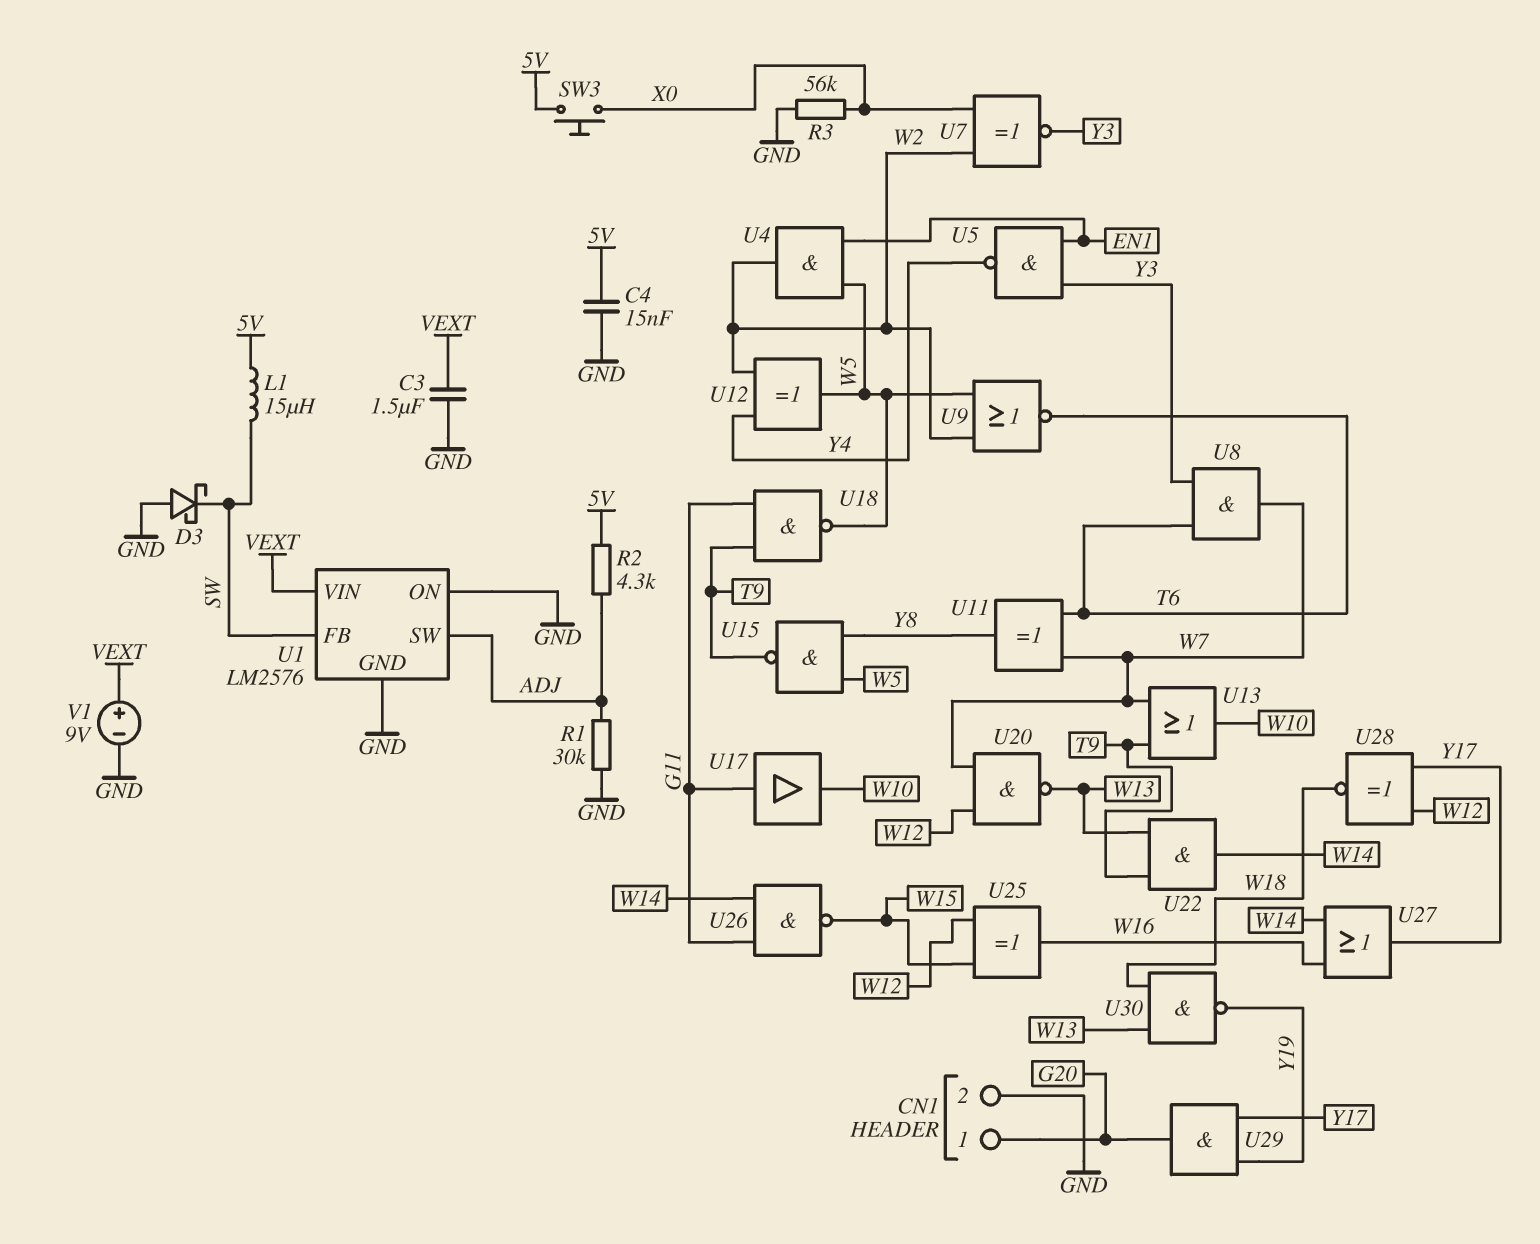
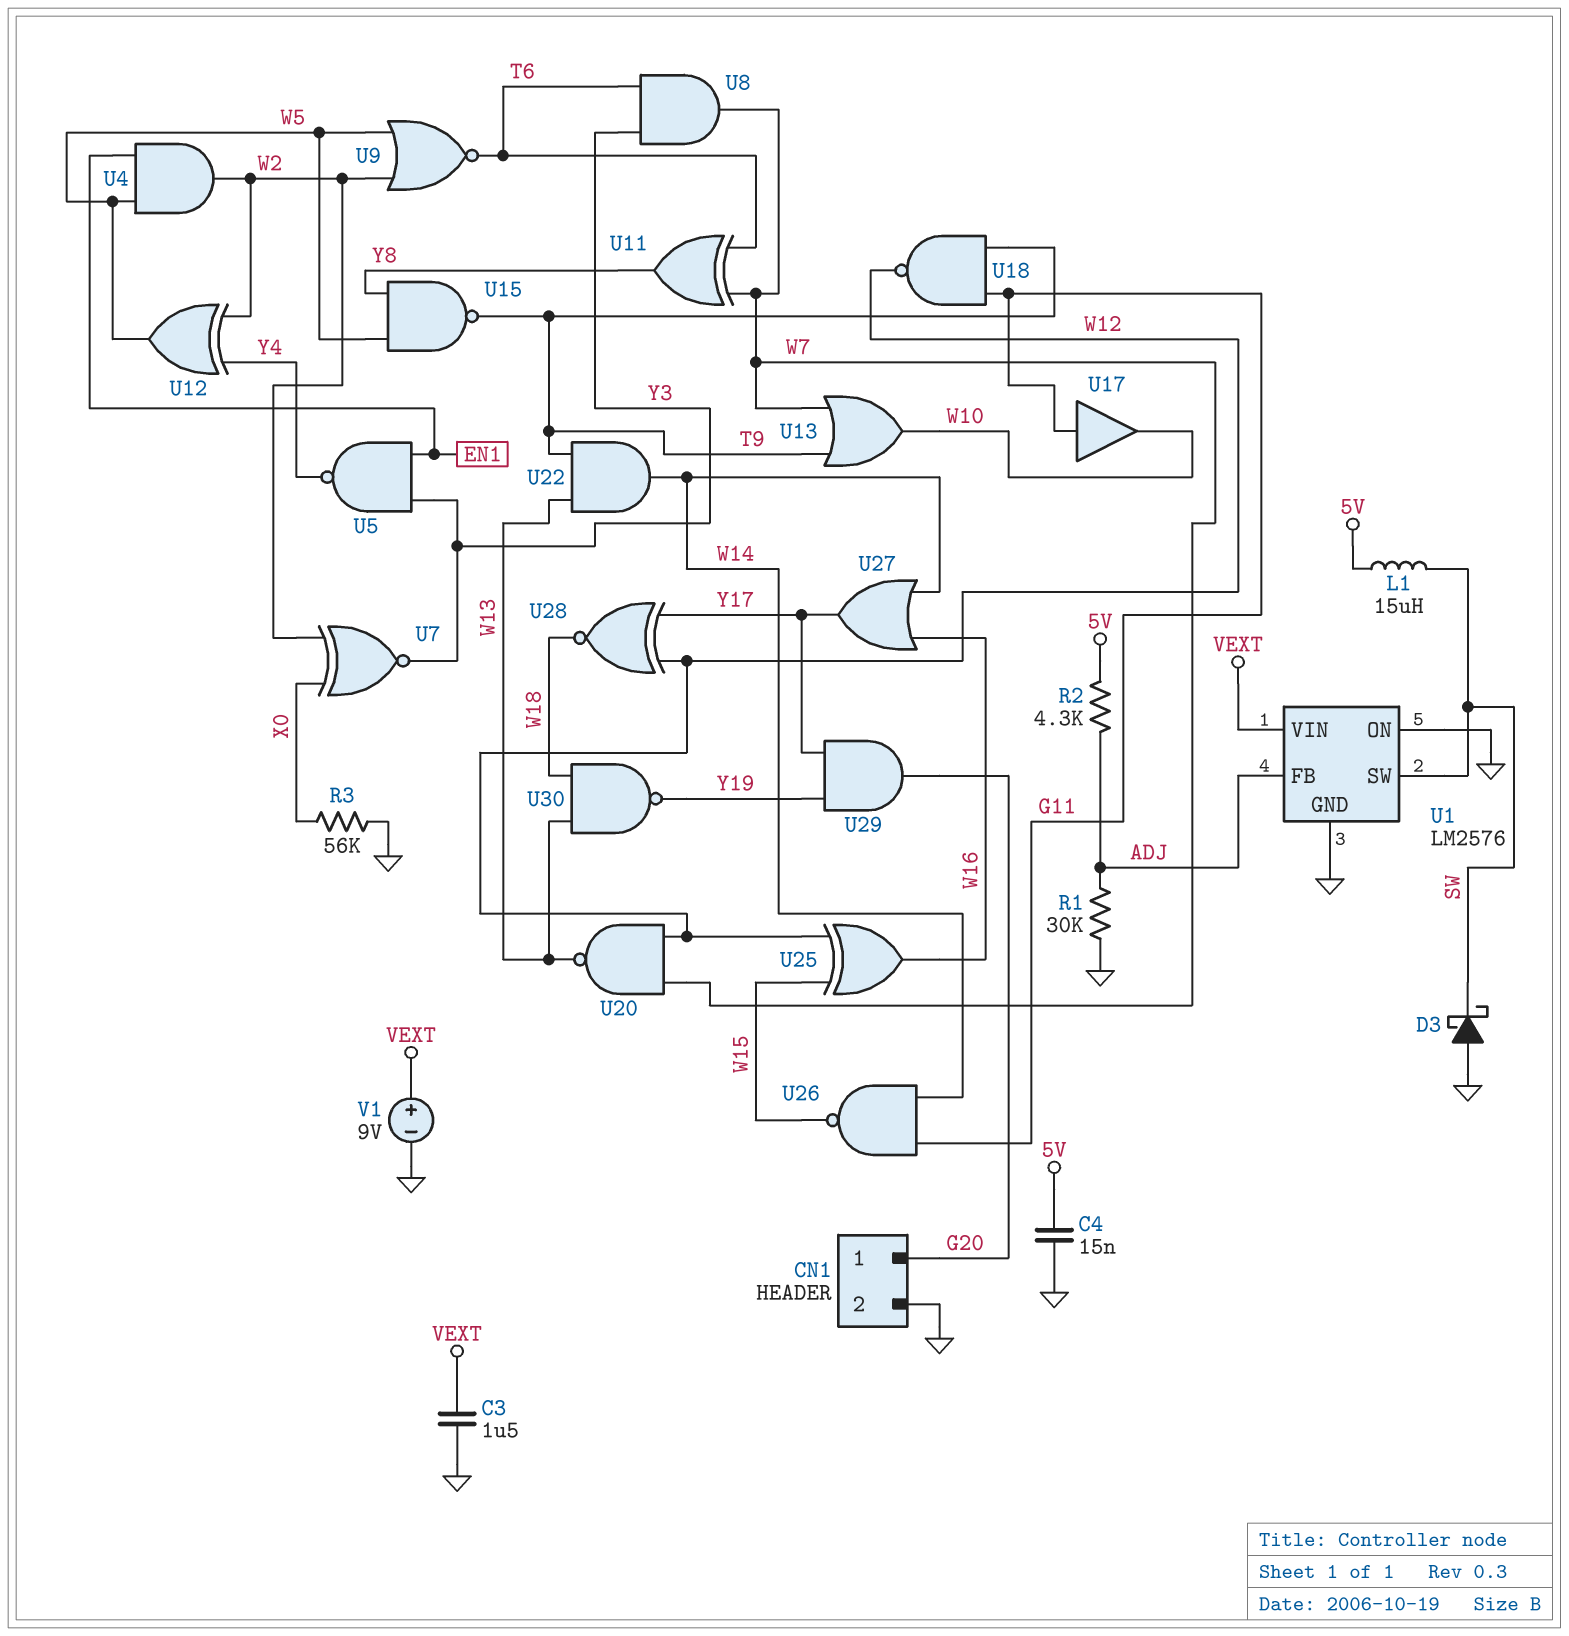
SW3: button (5V, X0) -> none
U1 pin FB: SW -> ADJ
U1 pin SW: ADJ -> SW
U18: NAND (in G11, in T9, out W5) -> NAND (in G11, in T9, out W12)

